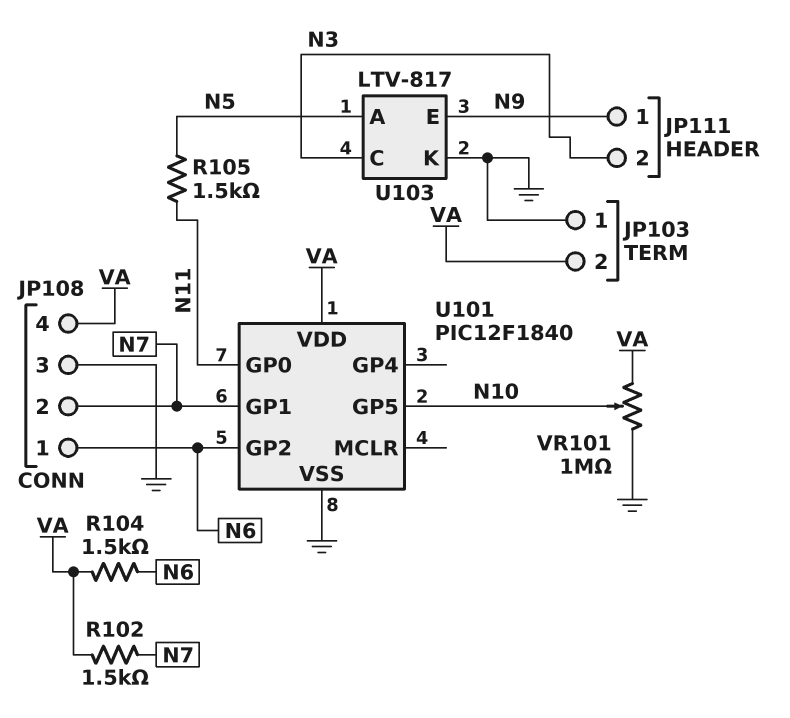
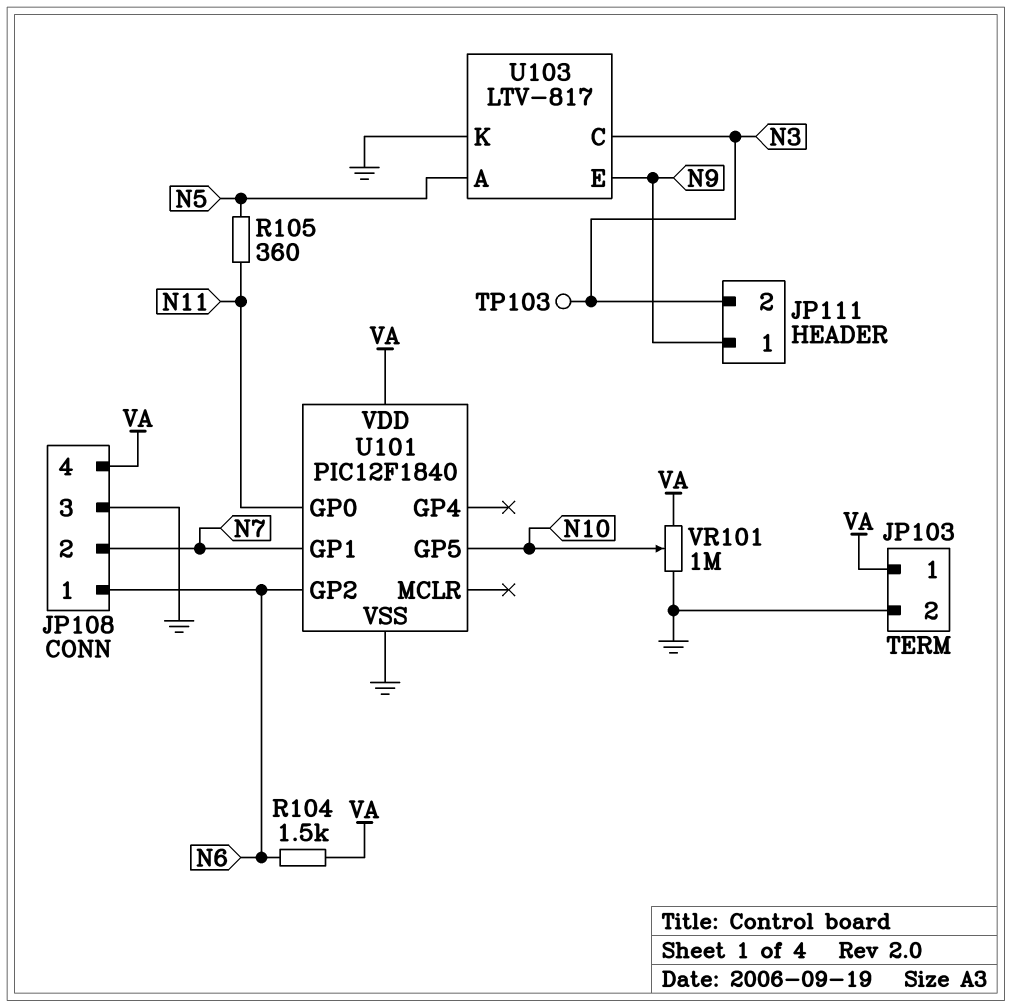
JP103 pin 1: GND -> VA
JP103 pin 2: VA -> GND
R102: 1.5k (N7, VA) -> none
R105: 1.5k (N5, N11) -> 360 (N5, N11)
TP103: none -> test point (N3)

